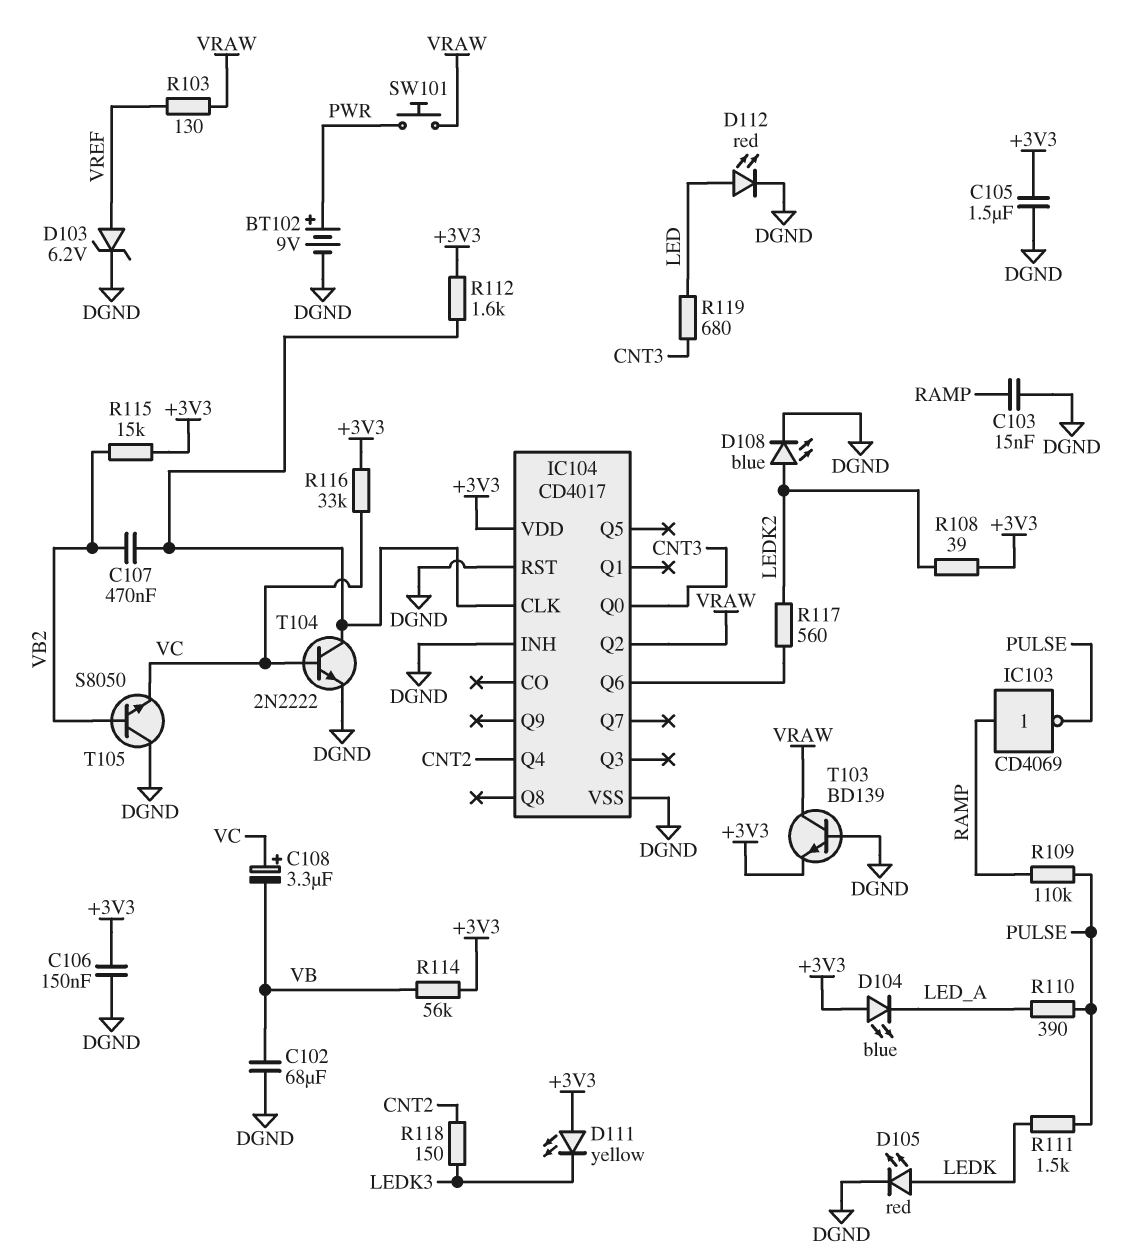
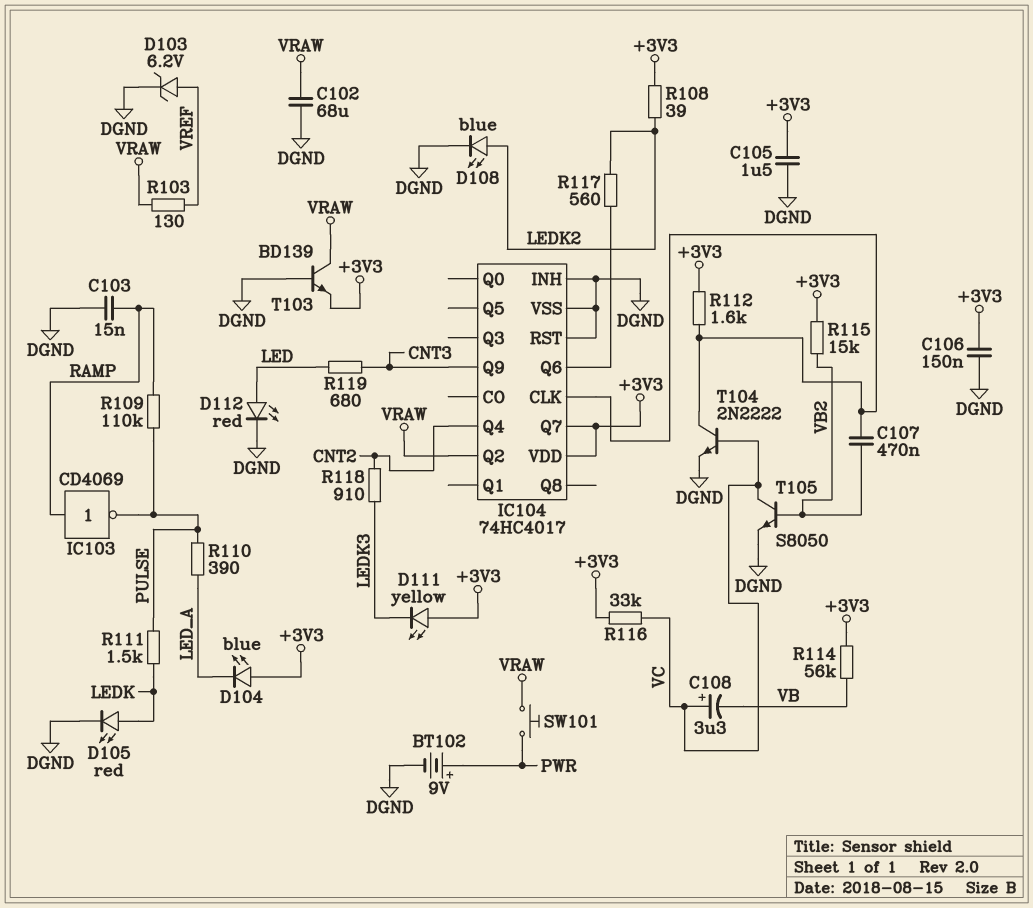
C102: 68uF (DGND, VB) -> 68uF (DGND, VRAW)
IC104: CD4017 -> 74HC4017
IC104 pin Q0: CNT3 -> none
IC104 pin Q7: none -> +3V3
IC104 pin Q9: none -> CNT3
R118: 150 (CNT2, LEDK3) -> 910 (CNT2, LEDK3)
T105: NPN S8050 (B VB2, C DGND, E VC) -> NPN S8050 (B VB2, C VC, E DGND)

